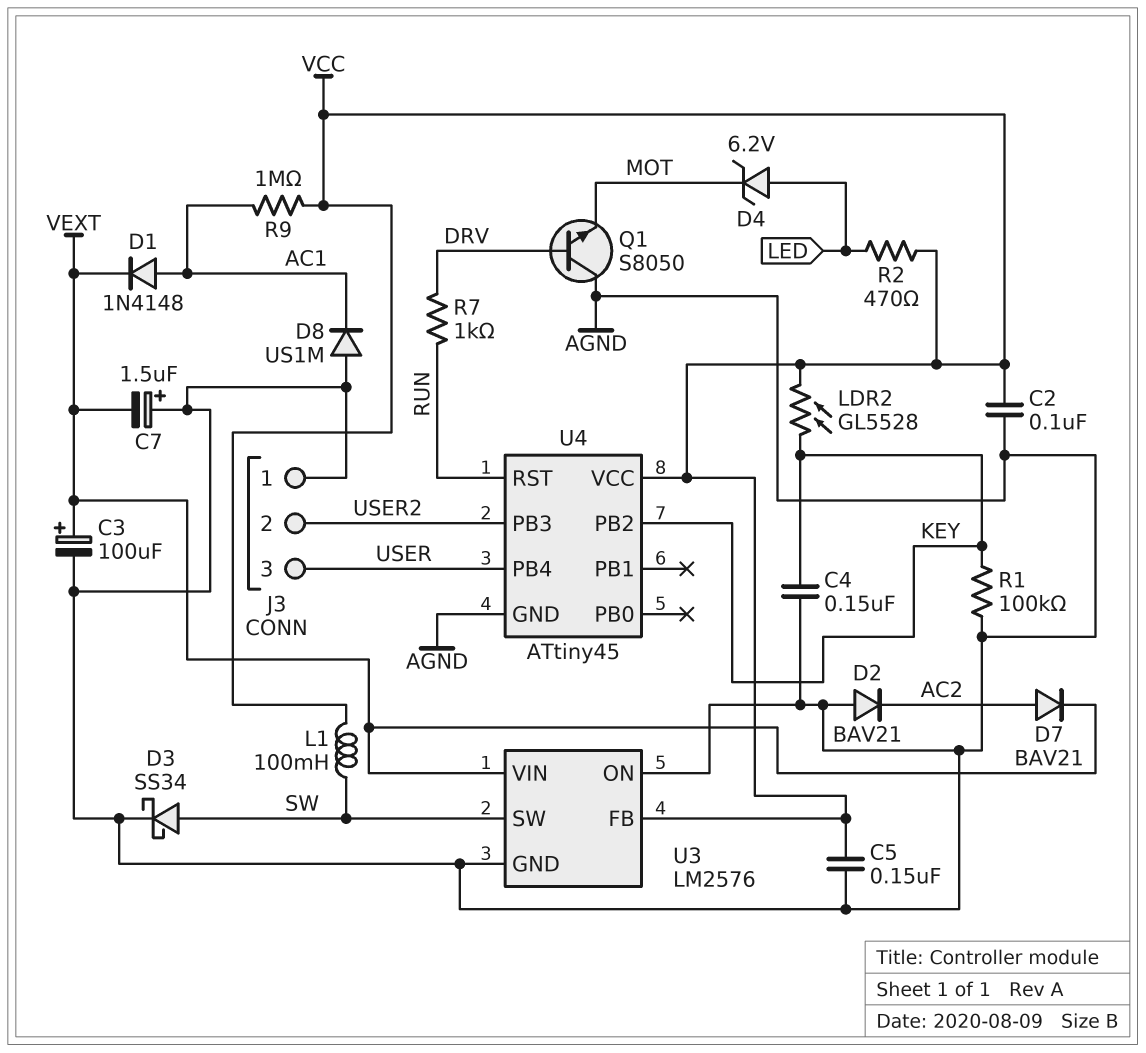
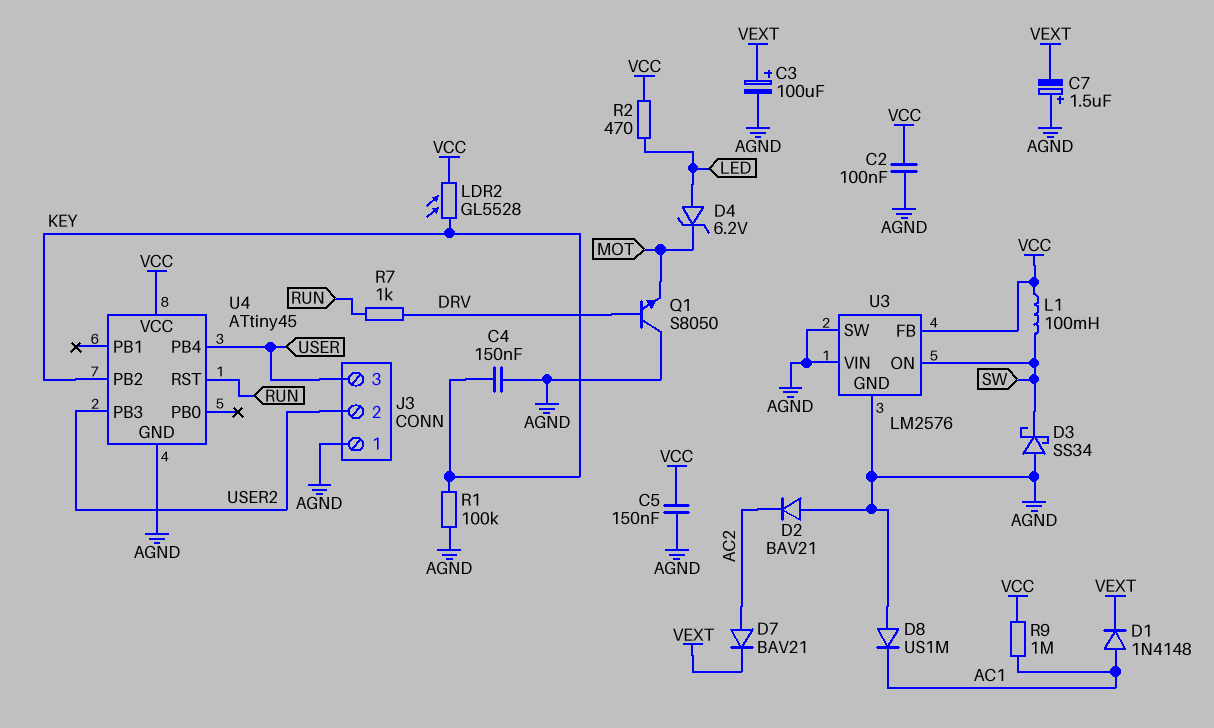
D3: schottky SS34 (A SW, K AGND) -> schottky SS34 (A AGND, K SW)
U3 pin ON: AGND -> SW
U3 pin SW: SW -> AGND
U3 pin VIN: VEXT -> AGND

